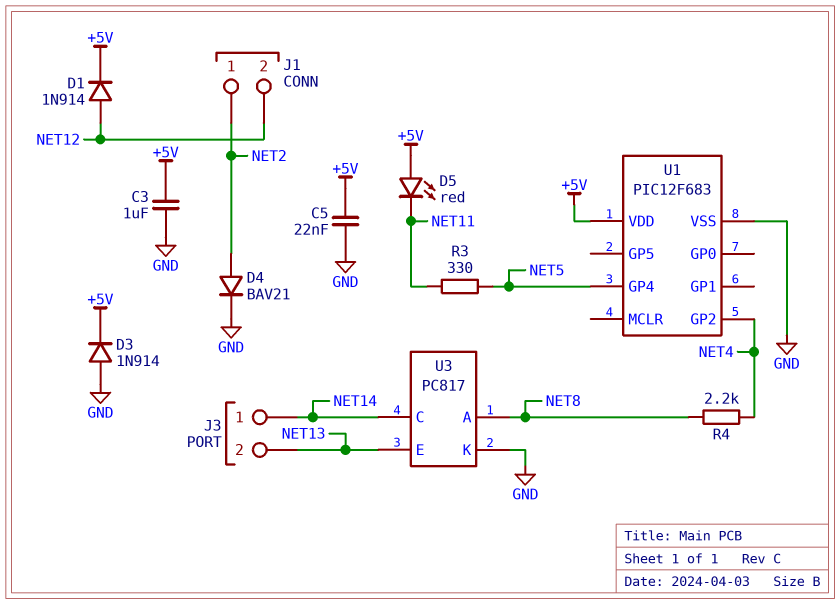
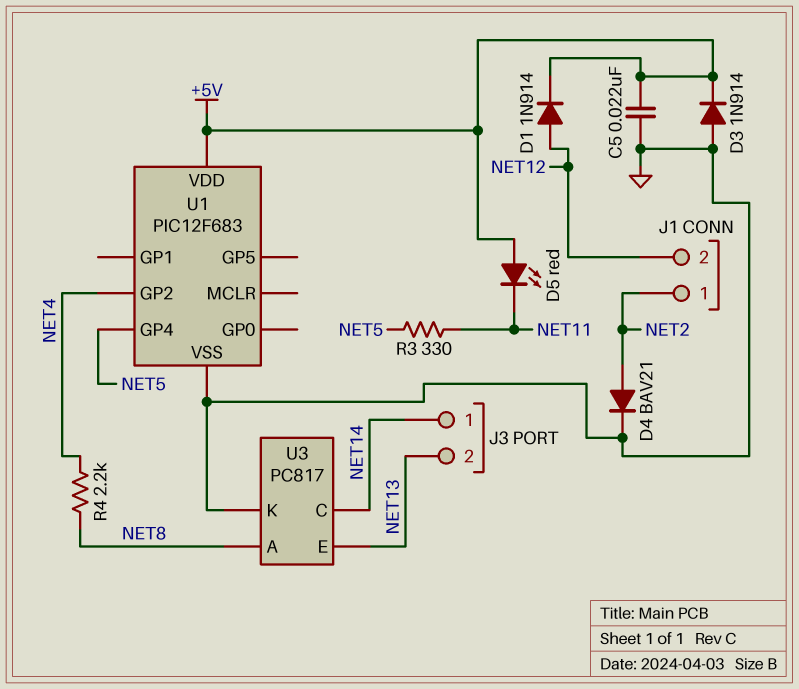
C3: 1uF (+5V, GND) -> none

